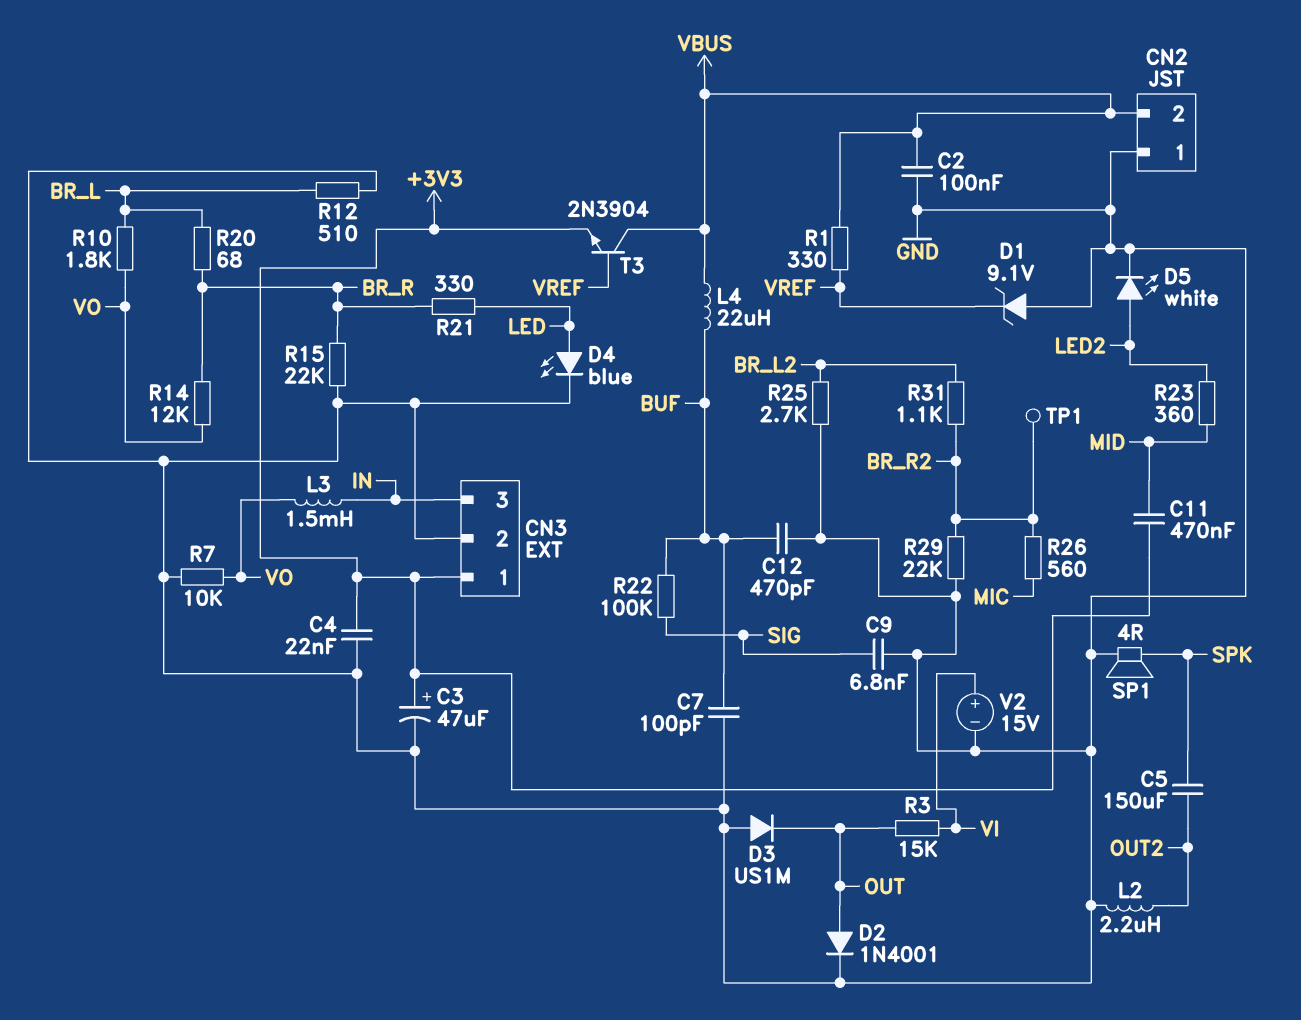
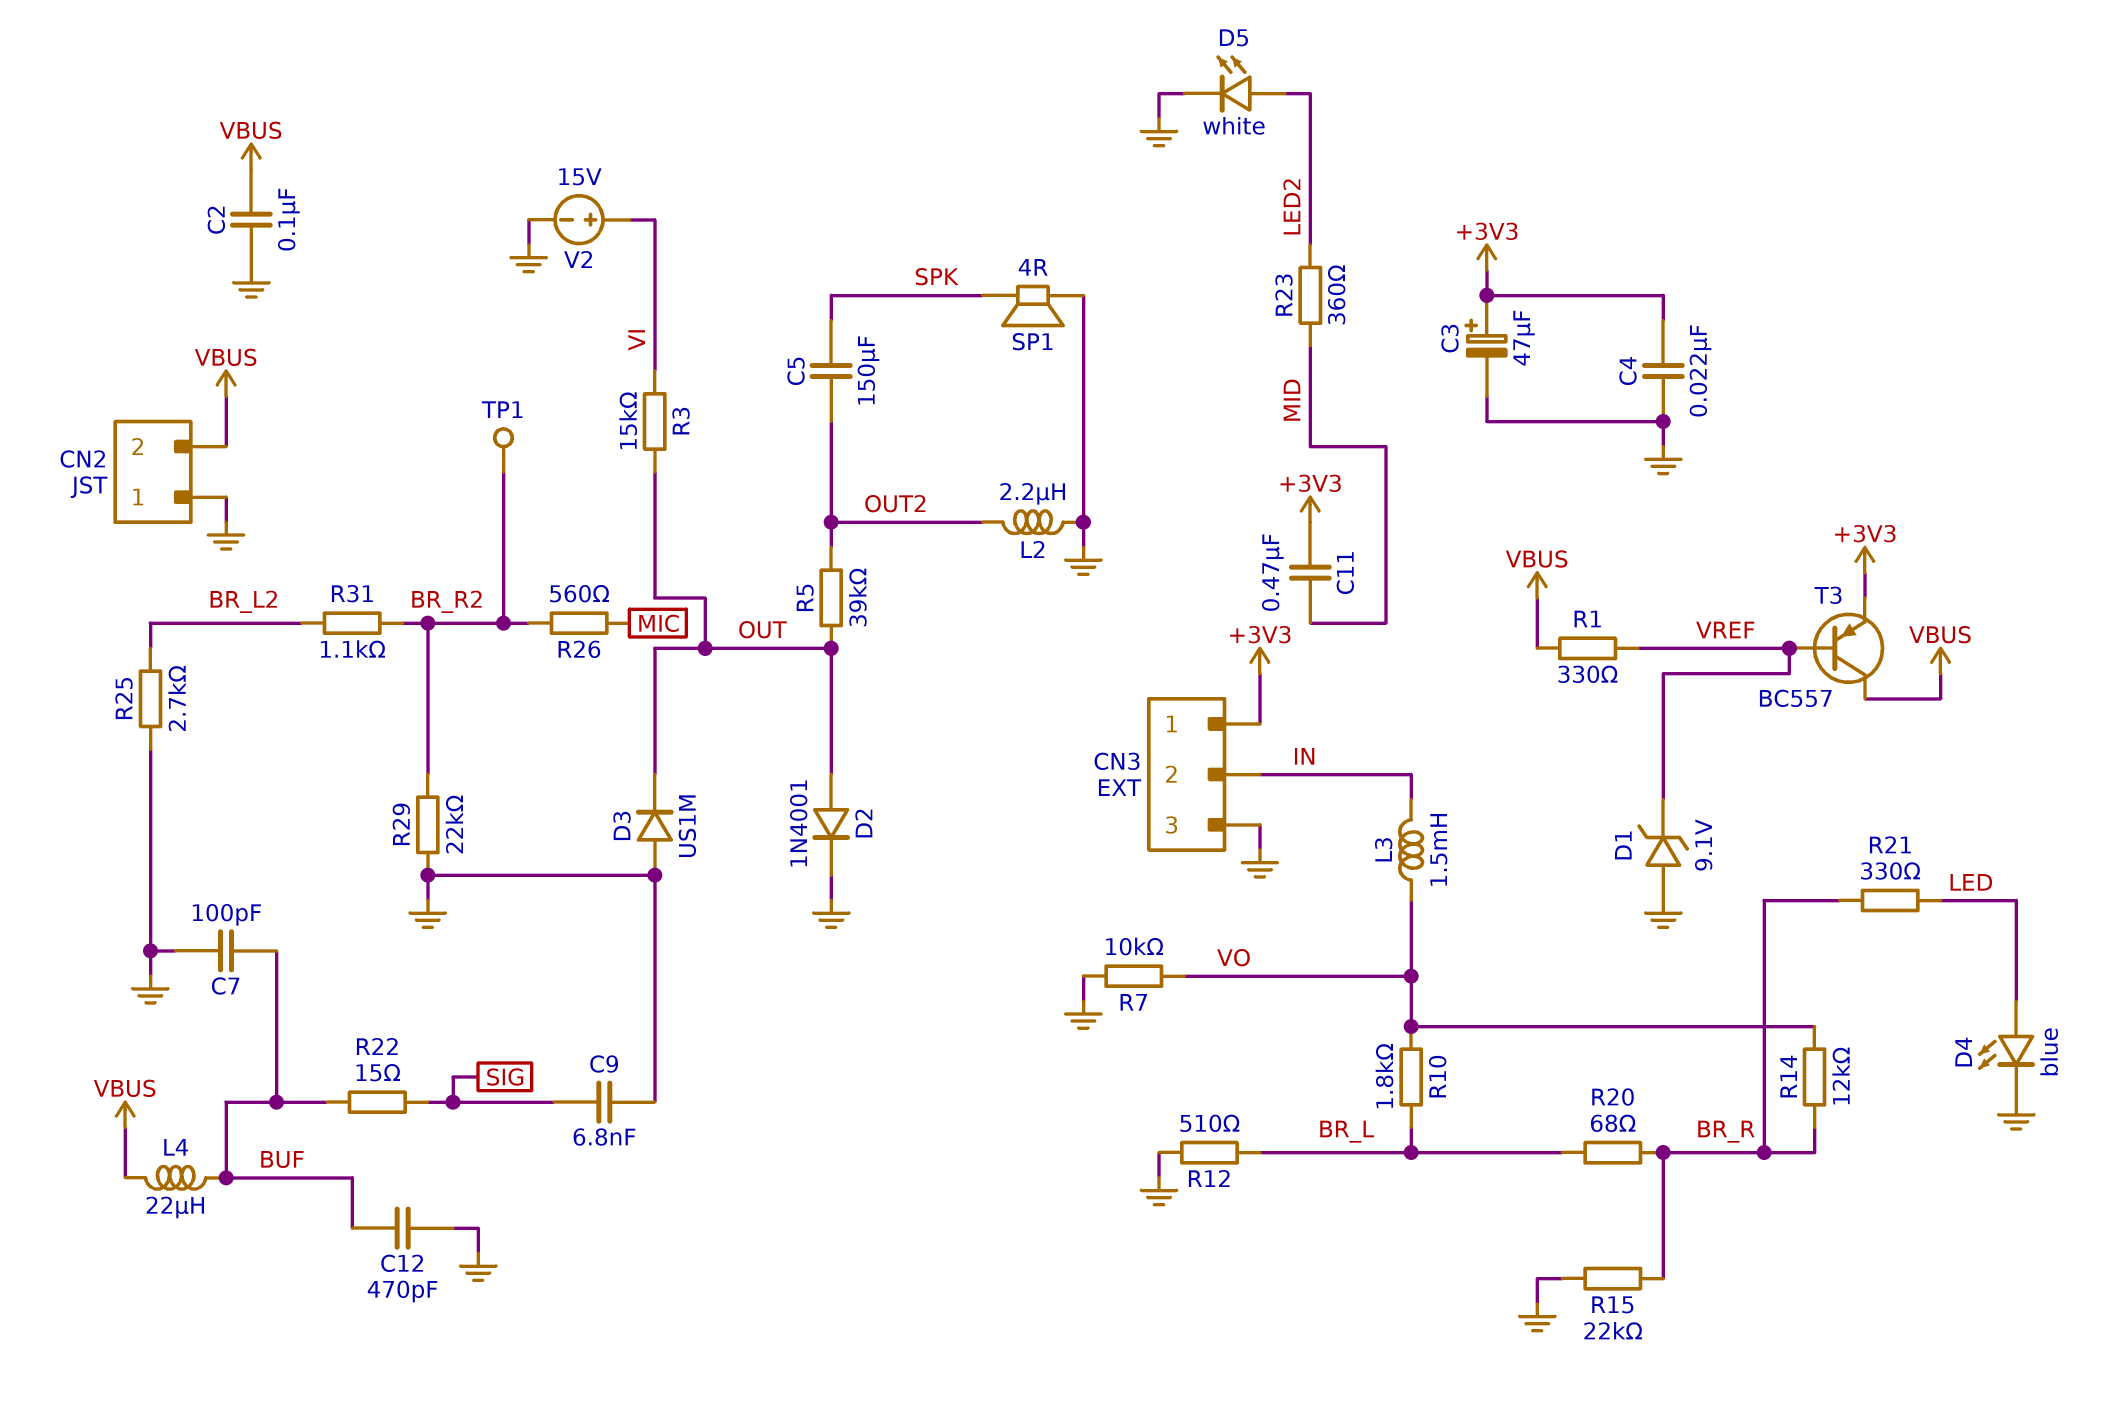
CN3 pin 2: GND -> IN
CN3 pin 3: IN -> GND
R5: none -> 39k (OUT, OUT2)
R22: 100k (BUF, SIG) -> 15 (BUF, SIG)
T3: NPN 2N3904 (B VREF, C VBUS, E +3V3) -> PNP BC557 (B VREF, C VBUS, E +3V3)

